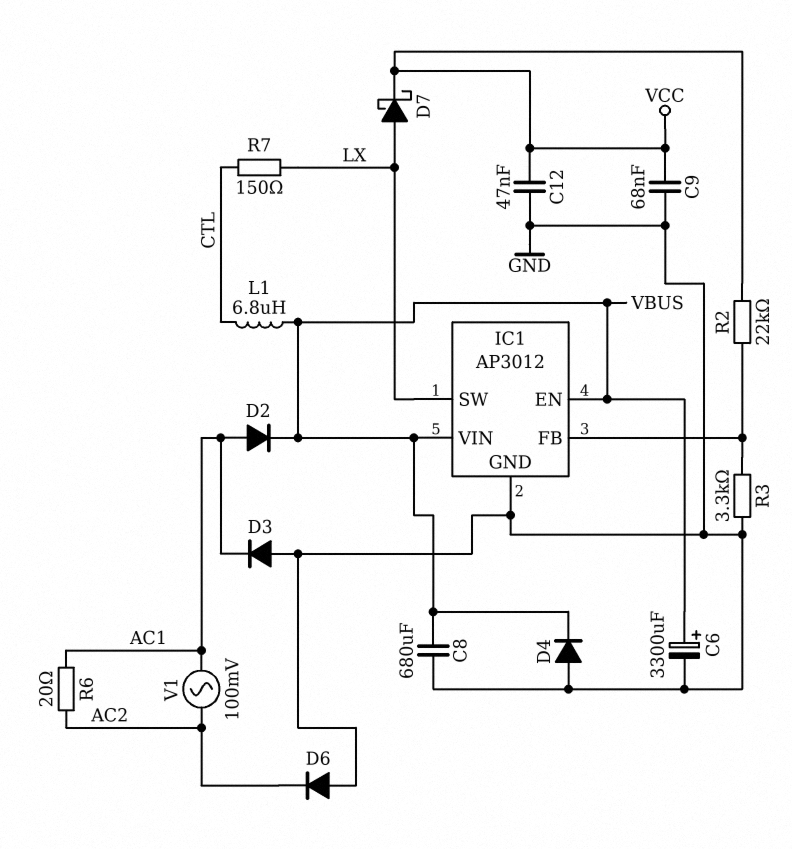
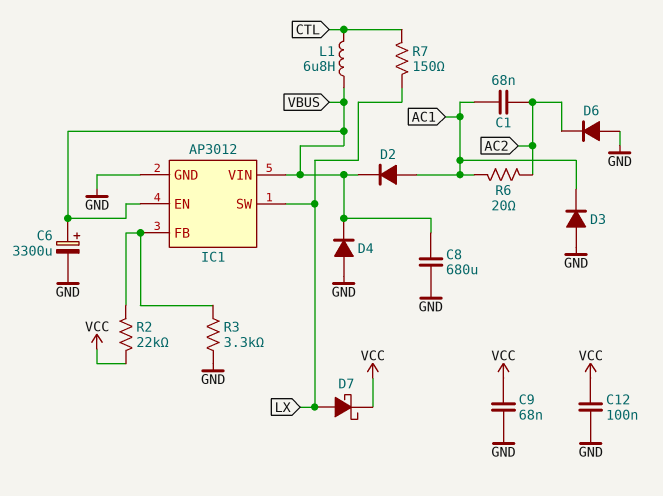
C1: none -> 68nF (AC1, AC2)
C12: 47nF (GND, VCC) -> 100nF (GND, VCC)
V1: AC 100mV (AC1, AC2) -> none

